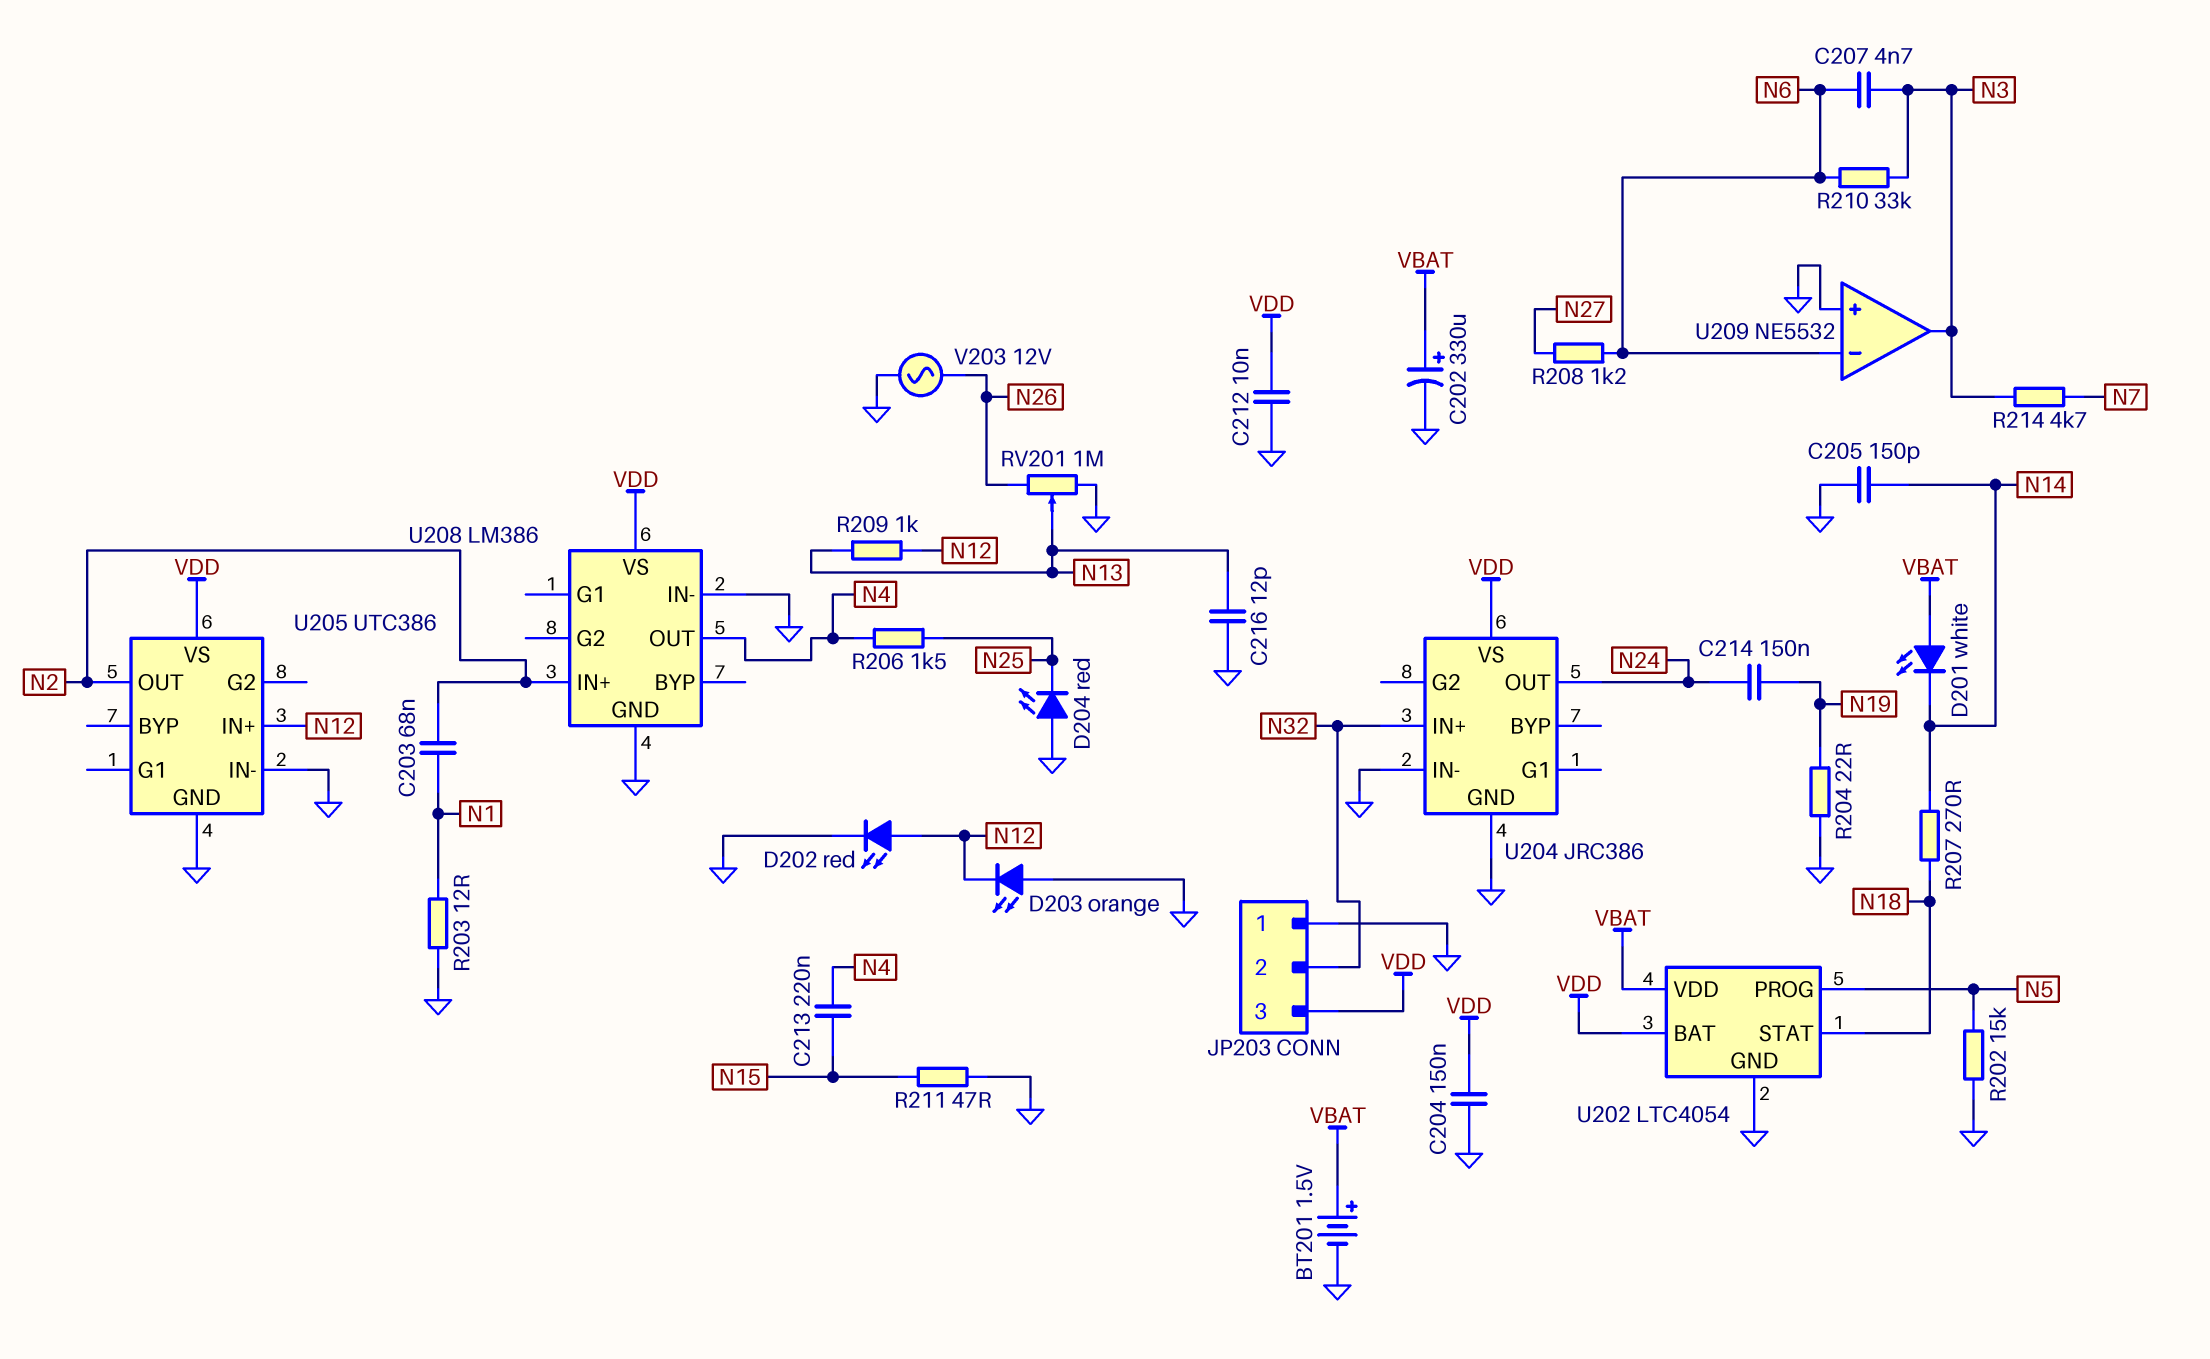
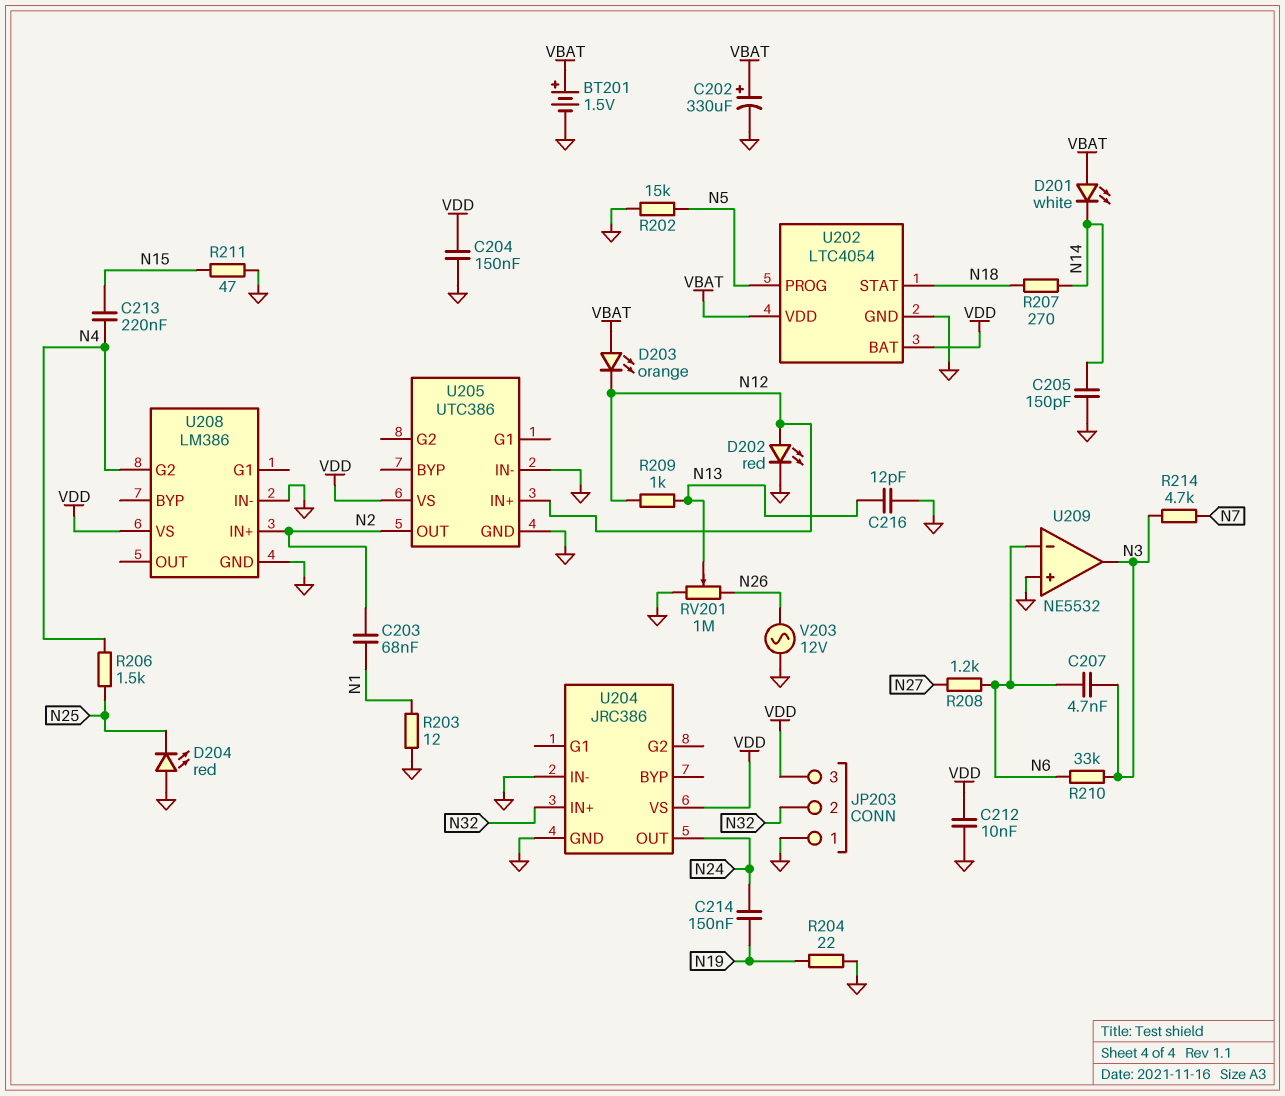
D203: LED orange (A GND, K N12) -> LED orange (A VBAT, K N12)
U208 pin G2: none -> N4
U208 pin OUT: N4 -> none

